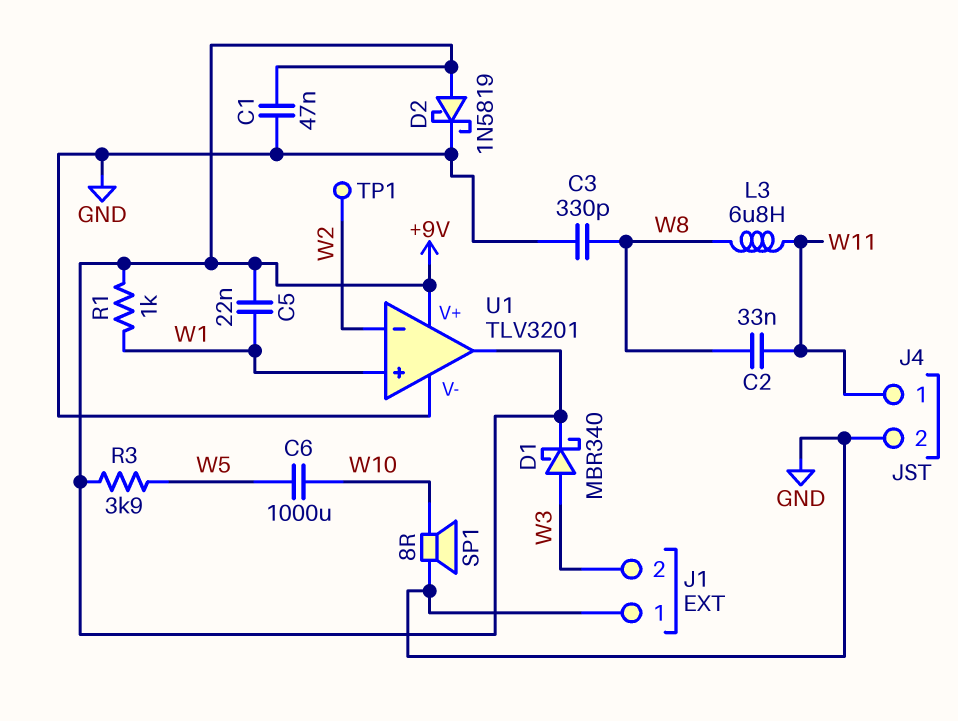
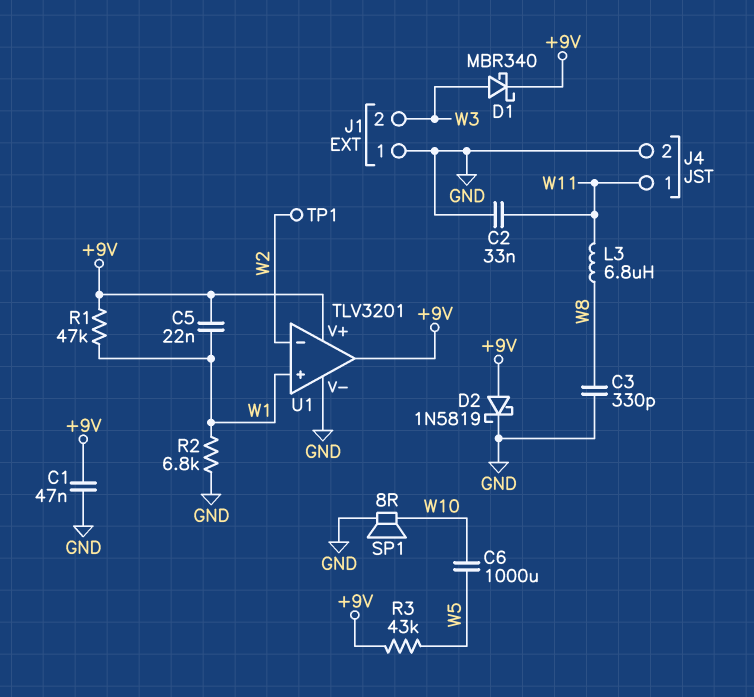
C2: 33nF (W8, W11) -> 33nF (GND, W11)
R1: 1k (+9V, W1) -> 47k (+9V, W1)
R2: none -> 6.8k (GND, W1)
R3: 3.9k (+9V, W5) -> 43k (+9V, W5)

